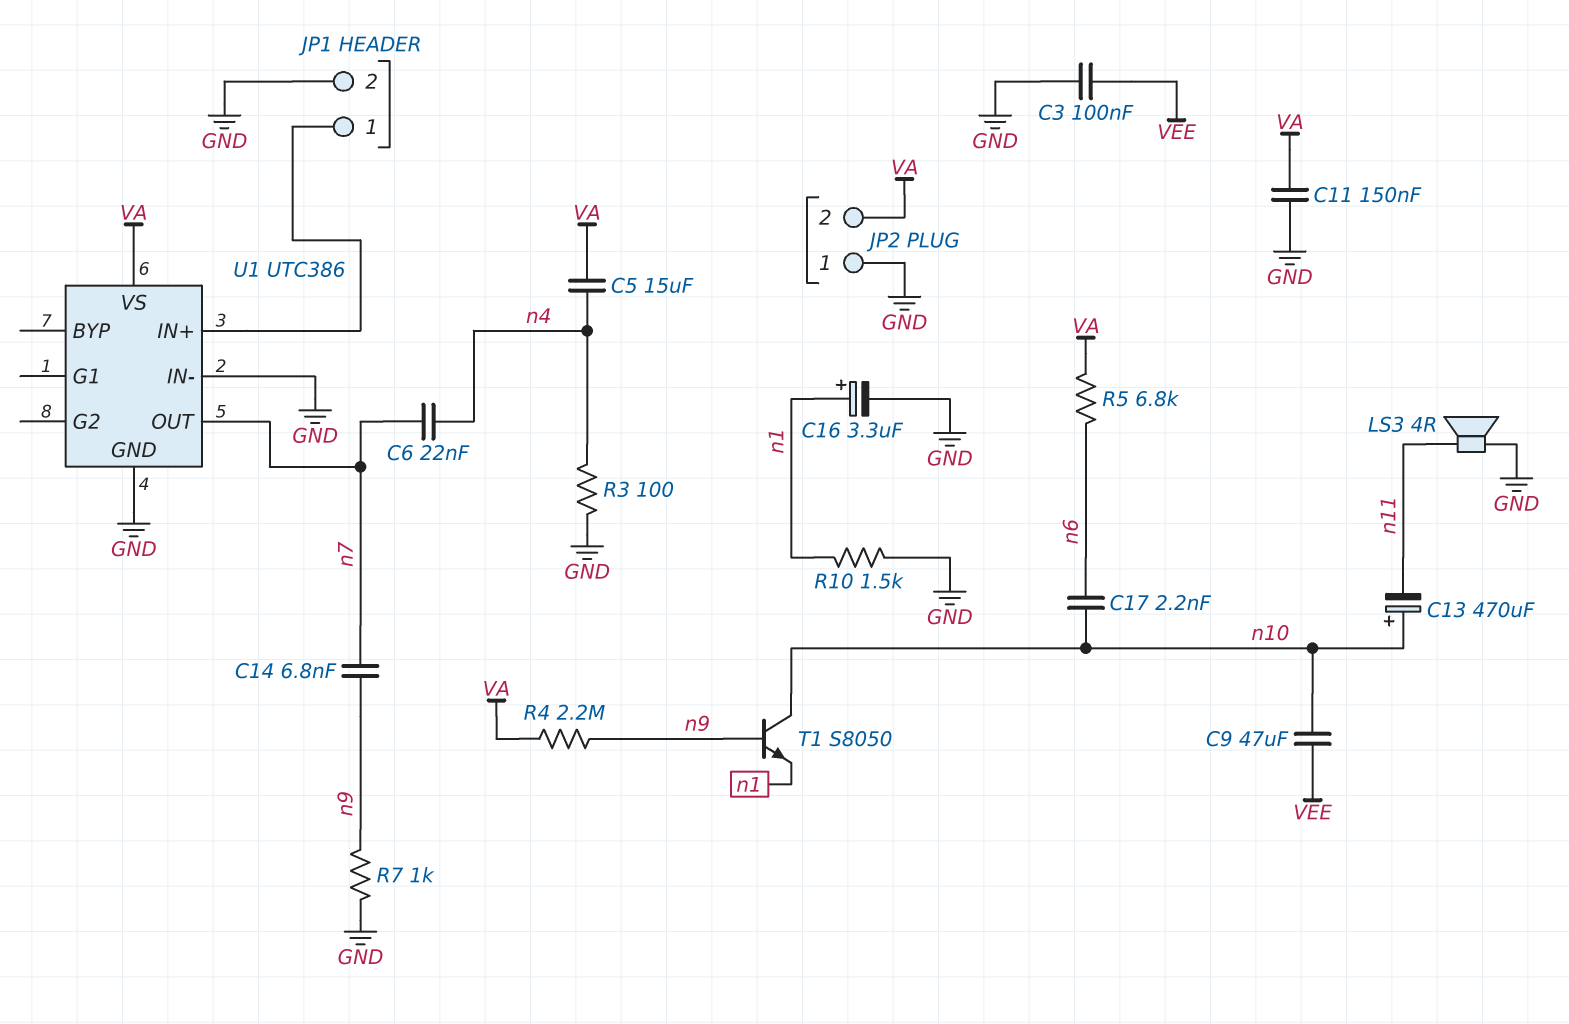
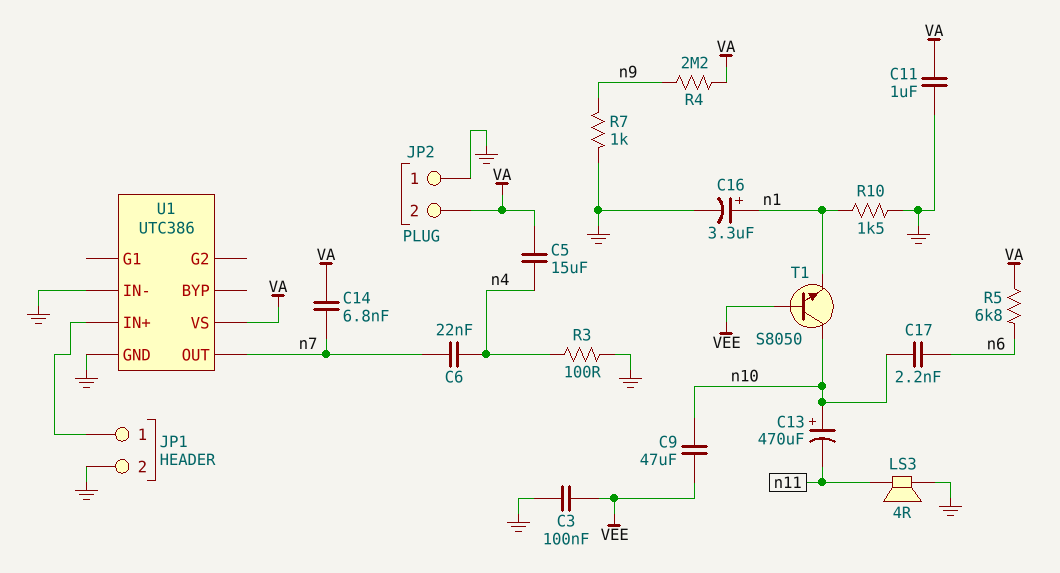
C11: 150nF (GND, VA) -> 1uF (GND, VA)
C14: 6.8nF (n7, n9) -> 6.8nF (VA, n7)
T1: NPN S8050 (B n9, C n10, E n1) -> NPN S8050 (B VEE, C n10, E n1)

